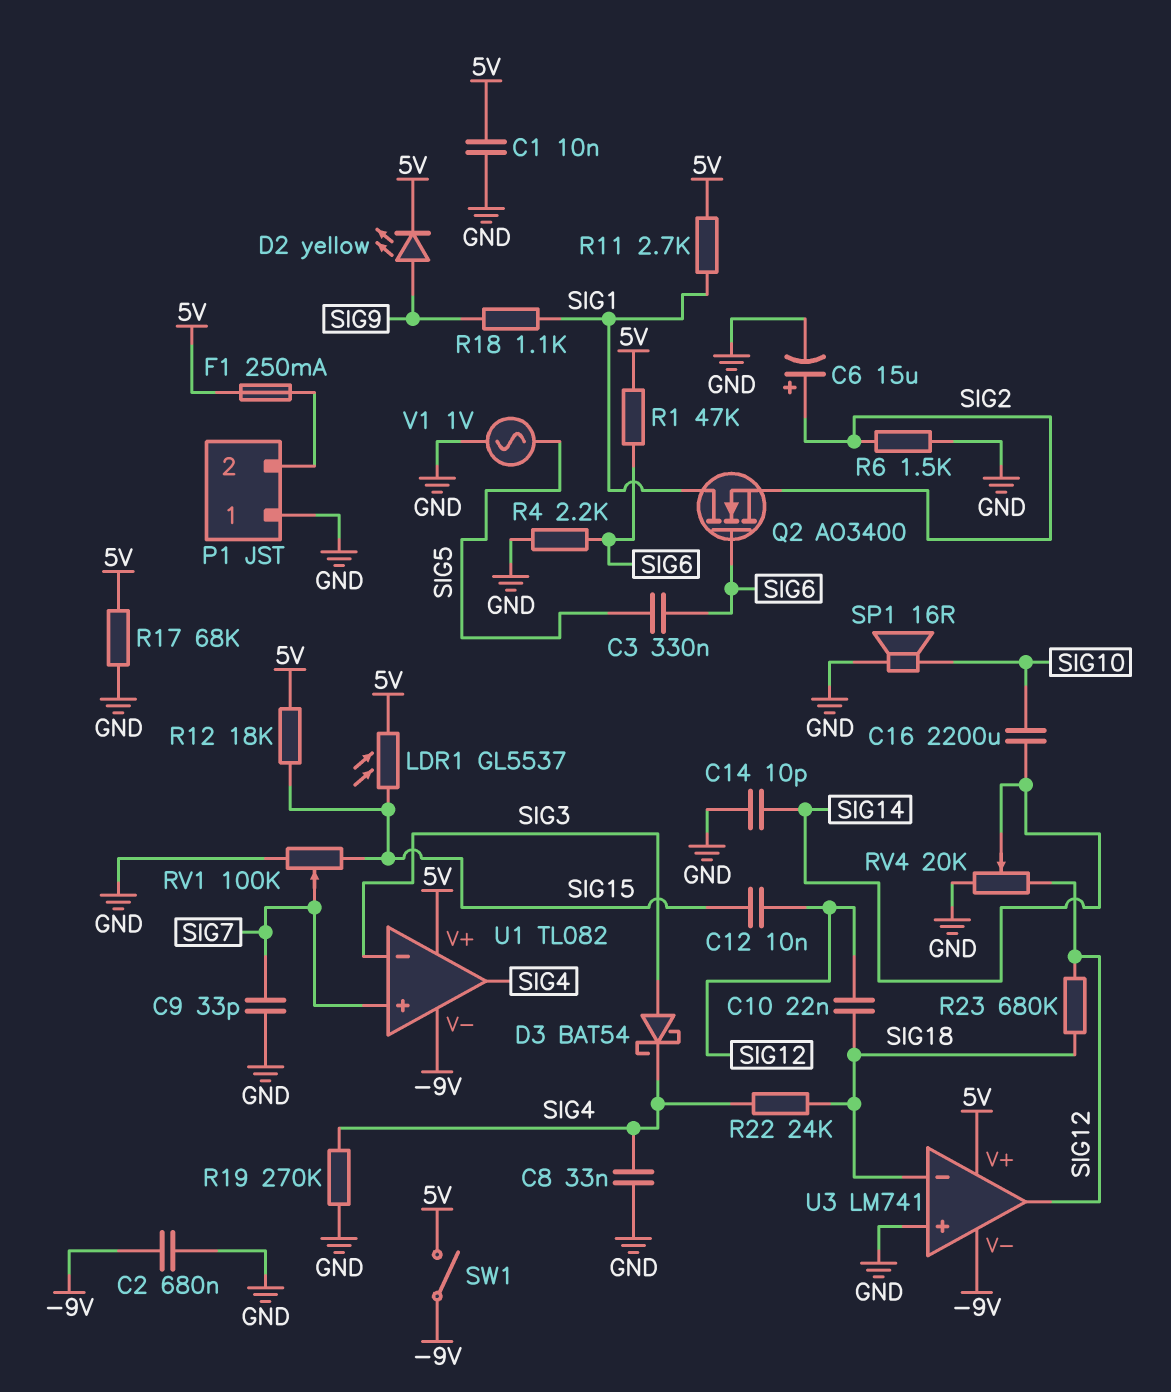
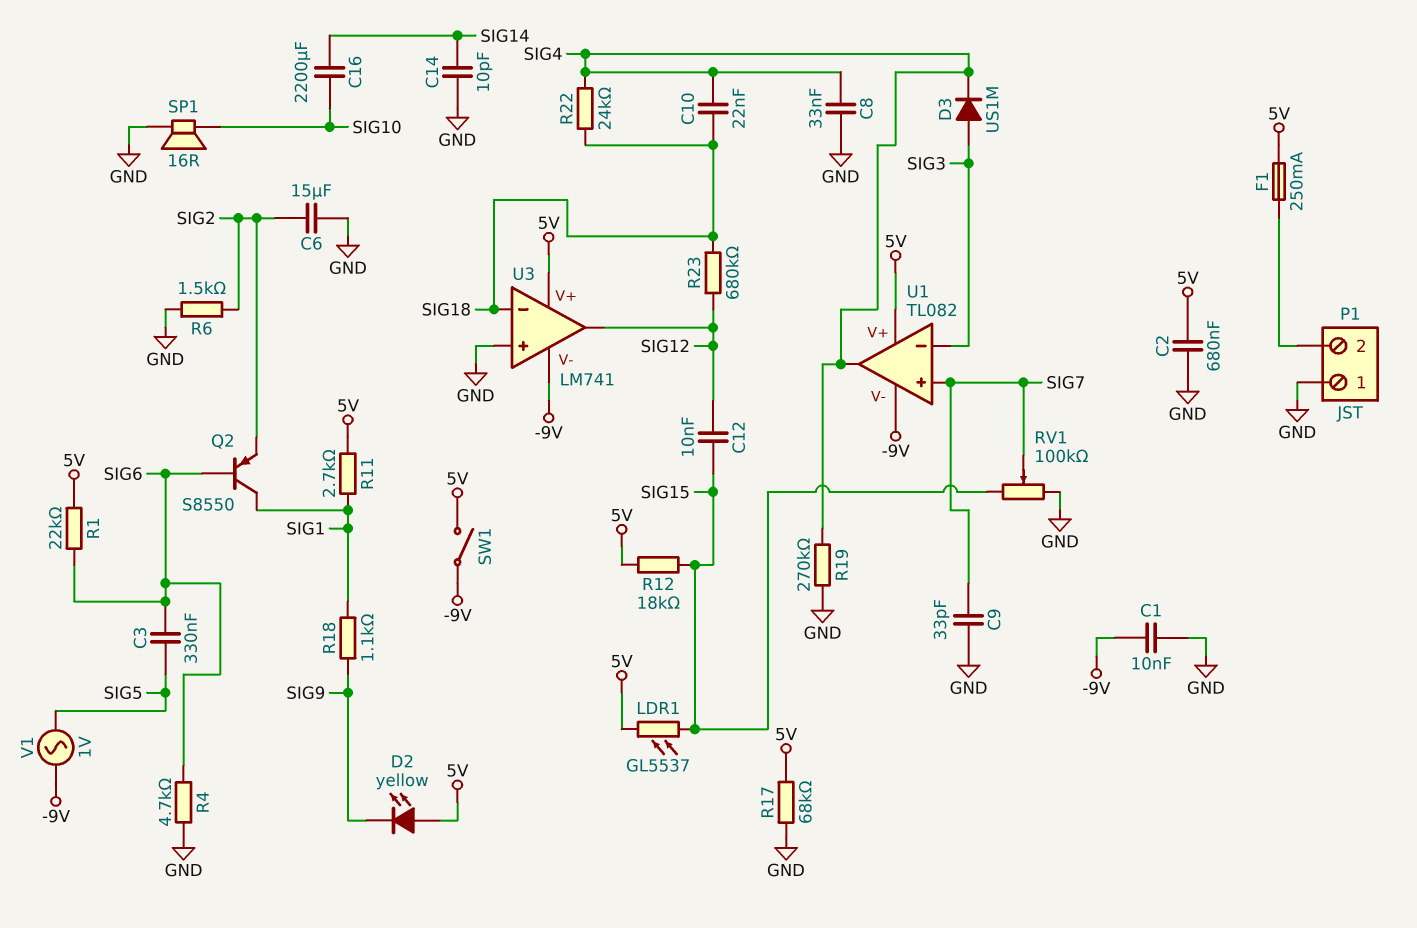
C1: 10nF (5V, GND) -> 10nF (-9V, GND)
C2: 680nF (-9V, GND) -> 680nF (5V, GND)
C6: 15uF (plus SIG2, minus GND) -> 15uF (GND, SIG2)
C10: 22nF (SIG12, SIG18) -> 22nF (SIG4, SIG18)
D2: LED yellow (A SIG9, K 5V) -> LED yellow (A 5V, K SIG9)
D3: schottky BAT54 (A SIG3, K SIG4) -> diode US1M (A SIG3, K SIG4)
Q2: NMOS AO3400 (G SIG6, D SIG1, S SIG2) -> PNP S8550 (B SIG6, C SIG1, E SIG2)
R1: 47k (5V, SIG6) -> 22k (5V, SIG6)
R4: 2.2k (GND, SIG6) -> 4.7k (GND, SIG6)
RV4: 20k (GND, SIG12, wiper SIG14) -> none
V1: AC 1V (GND, SIG5) -> AC 1V (-9V, SIG5)

